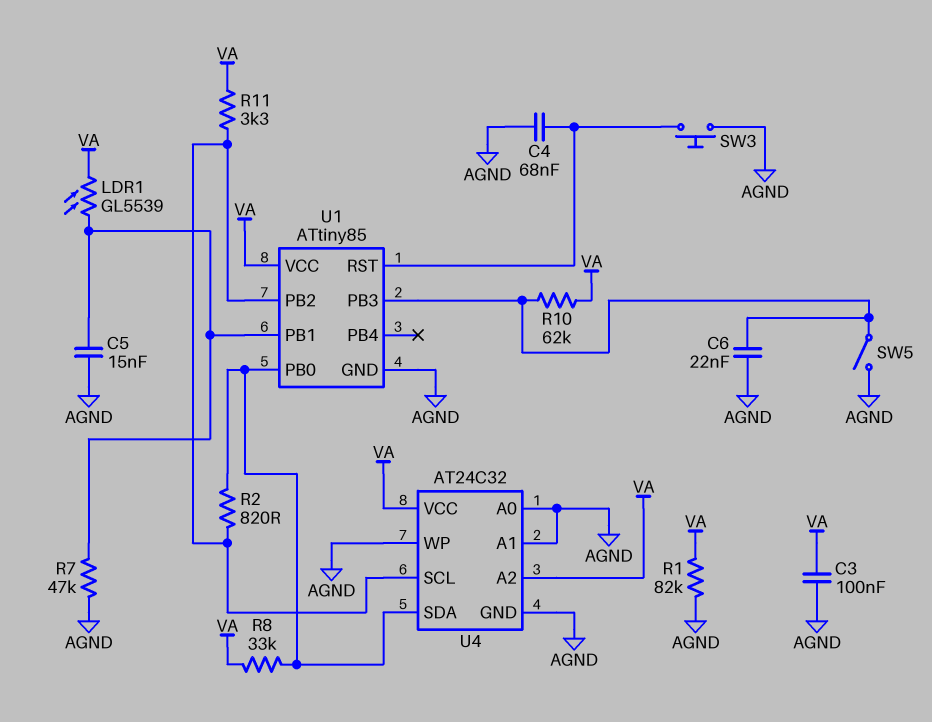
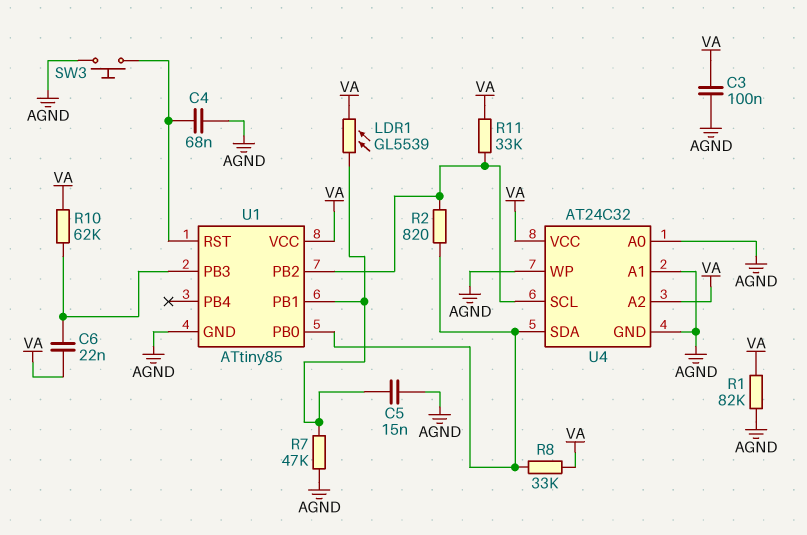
C6: 22nF (AGND, U1/PB3) -> 22nF (U1/PB3, VA)
R11: 3.3k (U1/PB2, VA) -> 33k (U1/PB2, VA)
SW5: switch (AGND, U1/PB3) -> none

